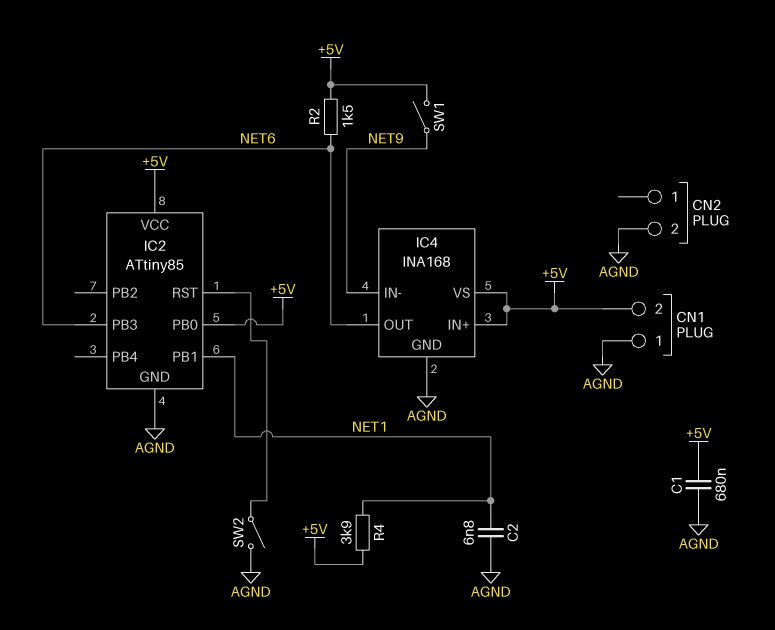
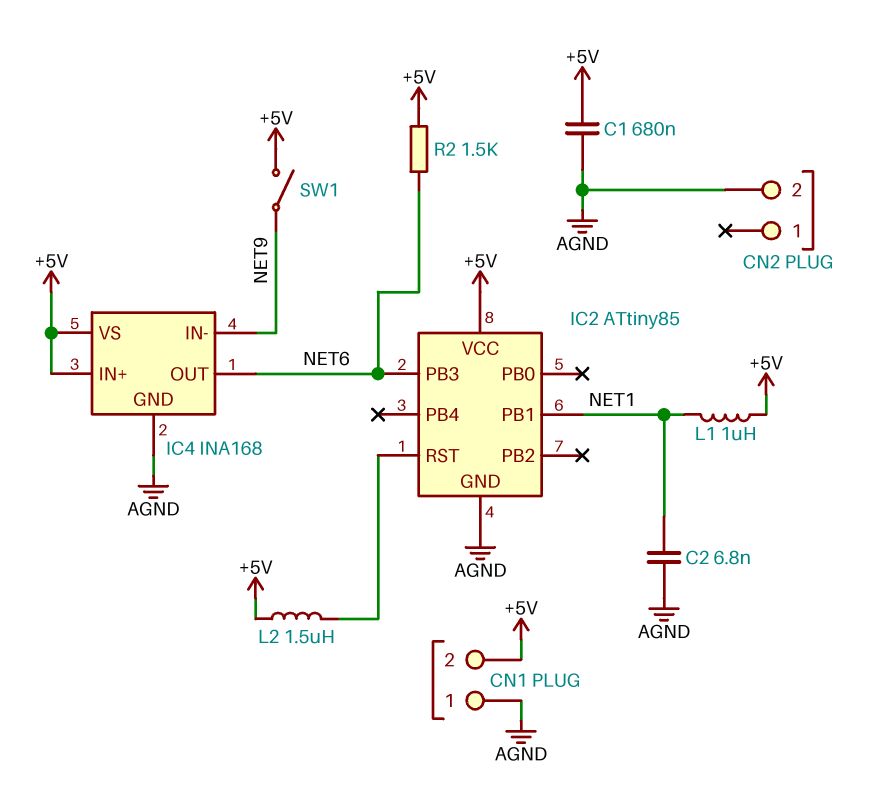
IC2 pin PB0: +5V -> none
L1: none -> 1uH (+5V, NET1)
L2: none -> 1.5uH (+5V, IC2/RST)
R4: 3.9k (+5V, NET1) -> none
SW2: switch (AGND, IC2/RST) -> none

